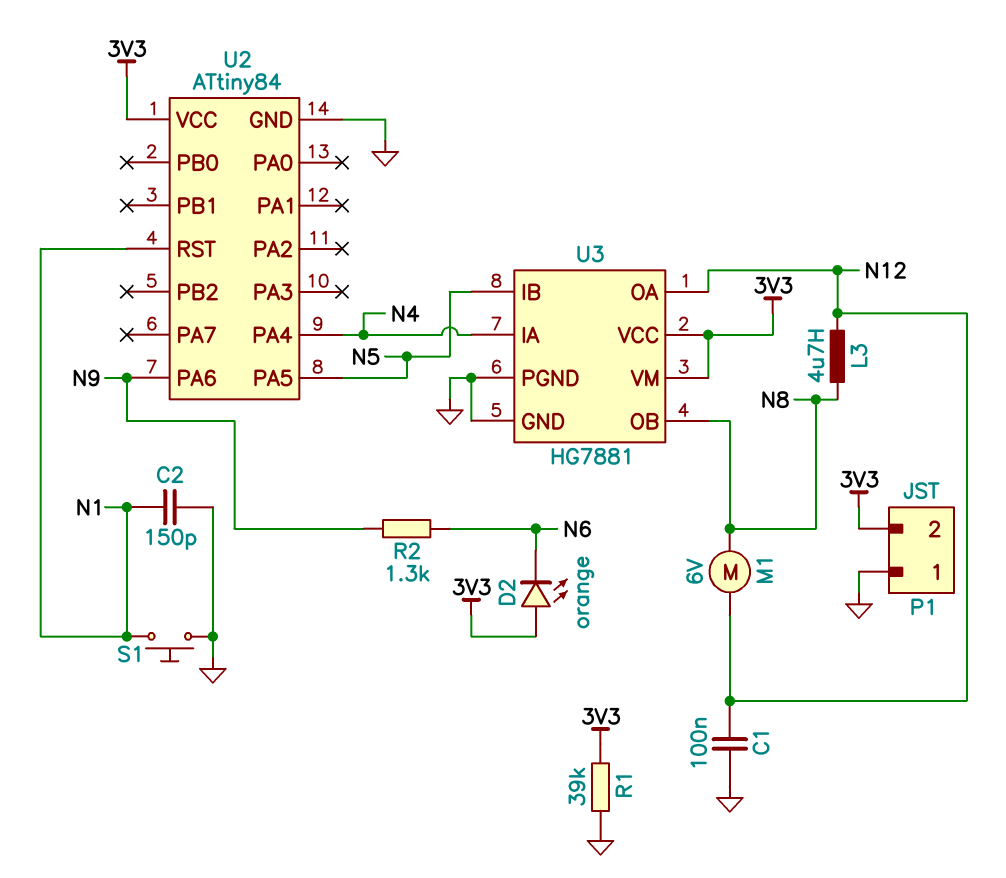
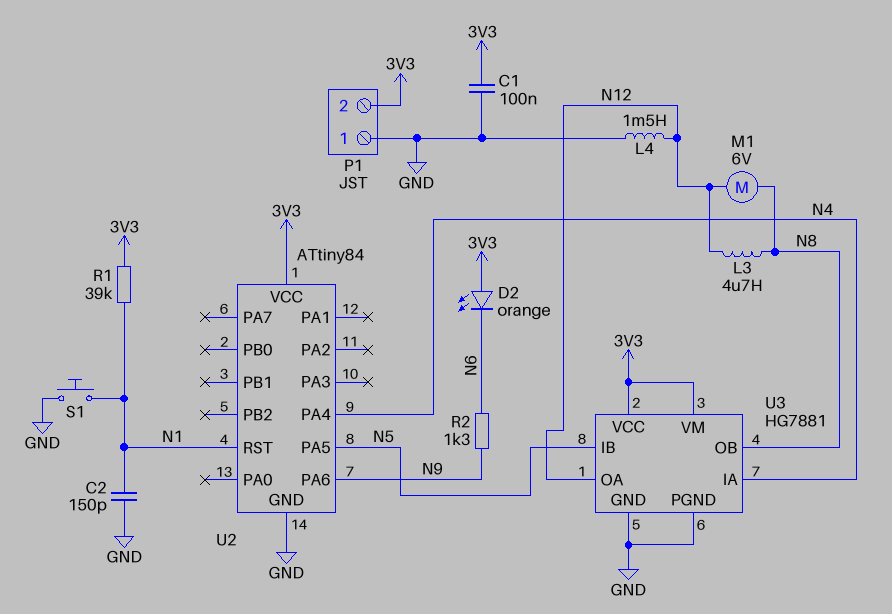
C1: 100nF (GND, N12) -> 100nF (3V3, GND)
L4: none -> 1.5mH (GND, N12)
R1: 39k (3V3, GND) -> 39k (3V3, N1)

